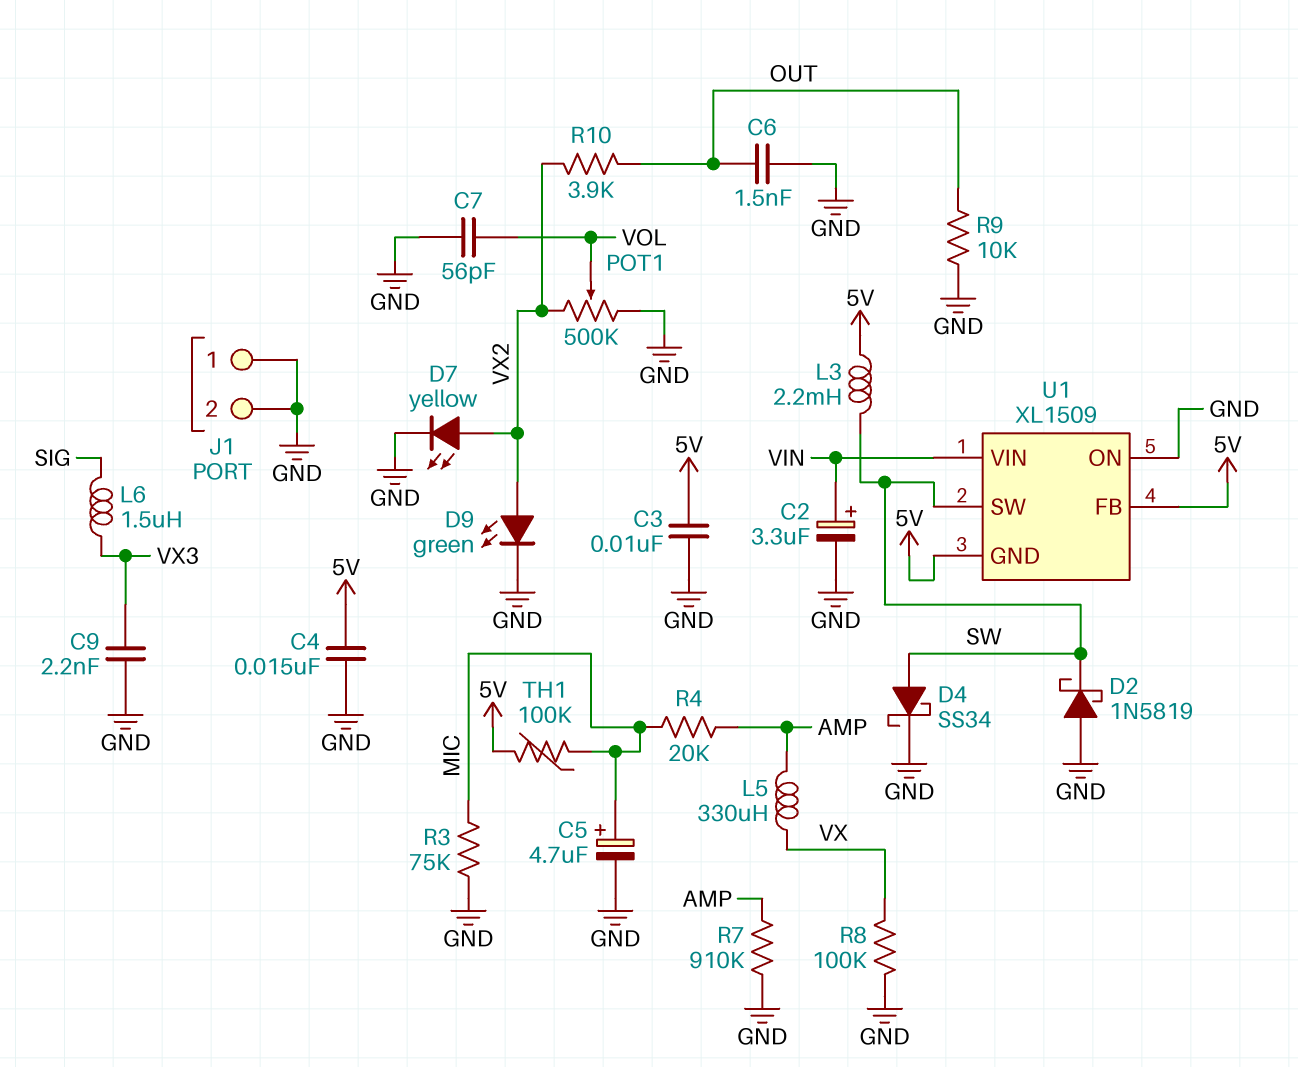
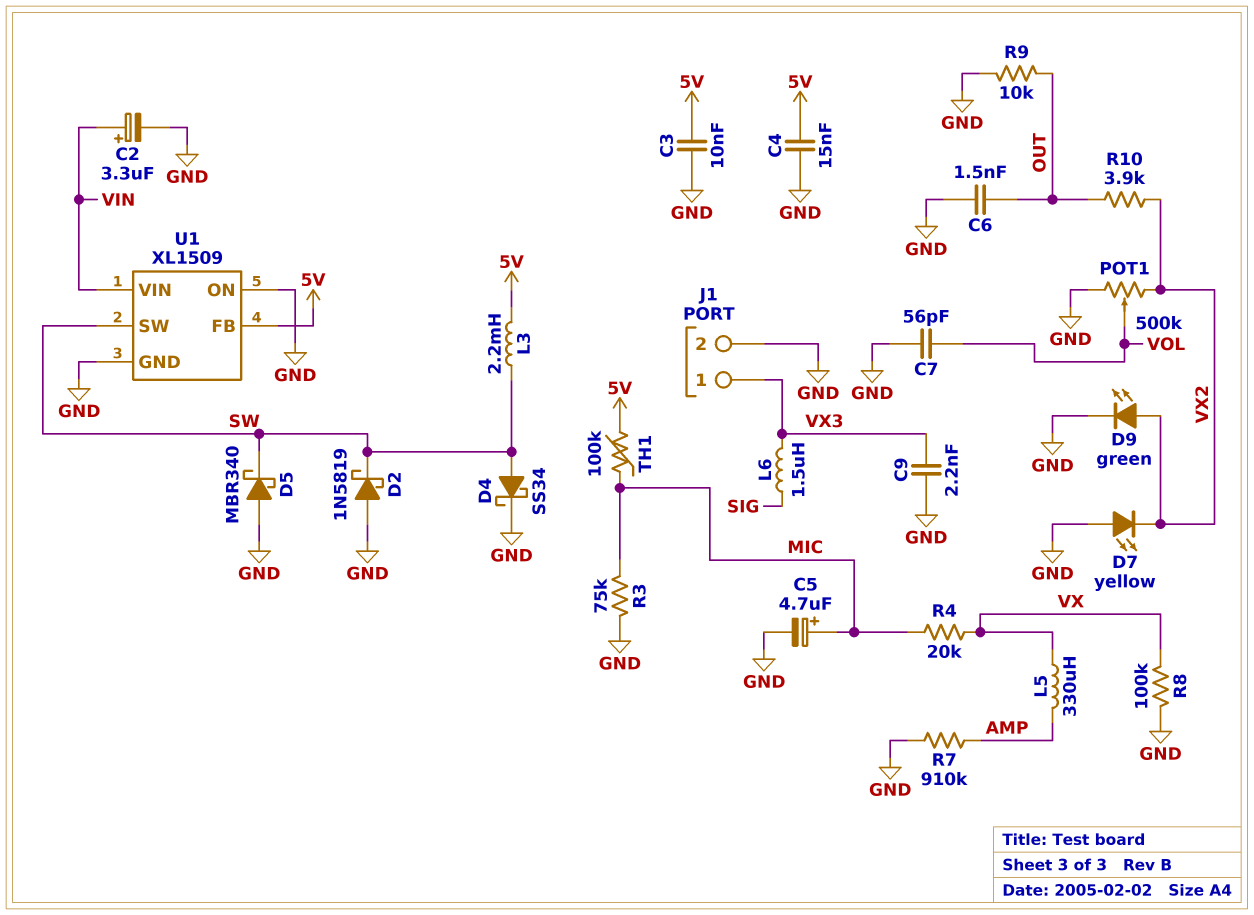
D5: none -> schottky MBR340 (A GND, K SW)
D7: LED yellow (A VX2, K GND) -> LED yellow (A GND, K VX2)
J1 pin 1: GND -> VX3
R4: 20k (AMP, MIC) -> 20k (MIC, VX)
U1 pin GND: 5V -> GND

